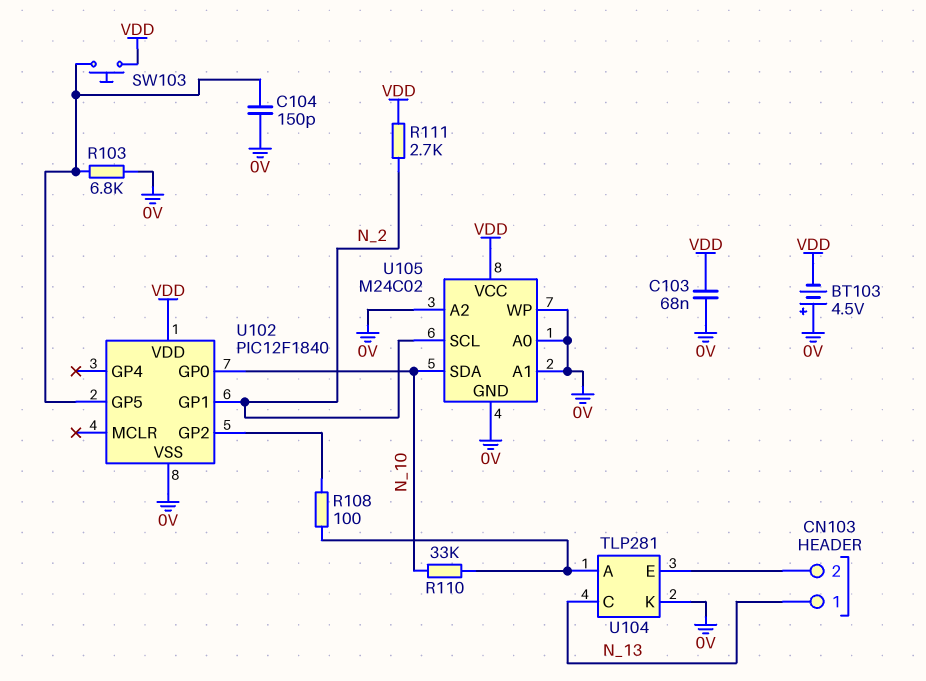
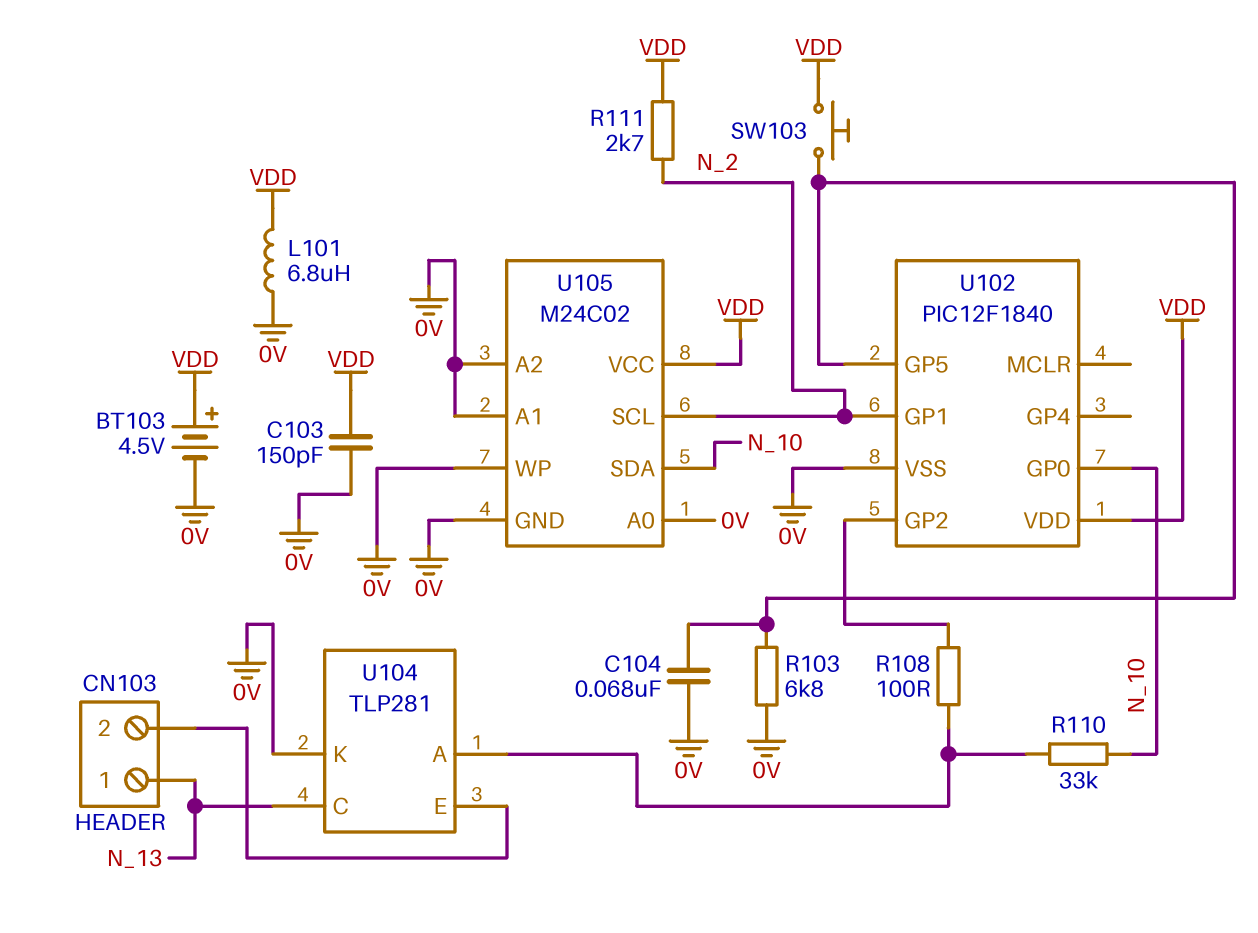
BT103: 4.5V (plus 0V, minus VDD) -> 4.5V (plus VDD, minus 0V)
C103: 68nF (0V, VDD) -> 150pF (0V, VDD)
C104: 150pF (0V, U102/GP5) -> 68nF (0V, U102/GP5)
L101: none -> 6.8uH (0V, VDD)

